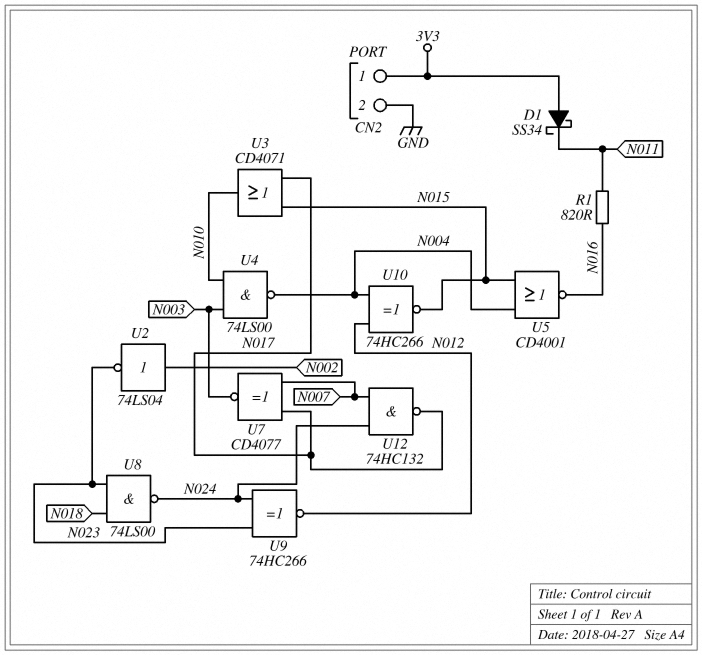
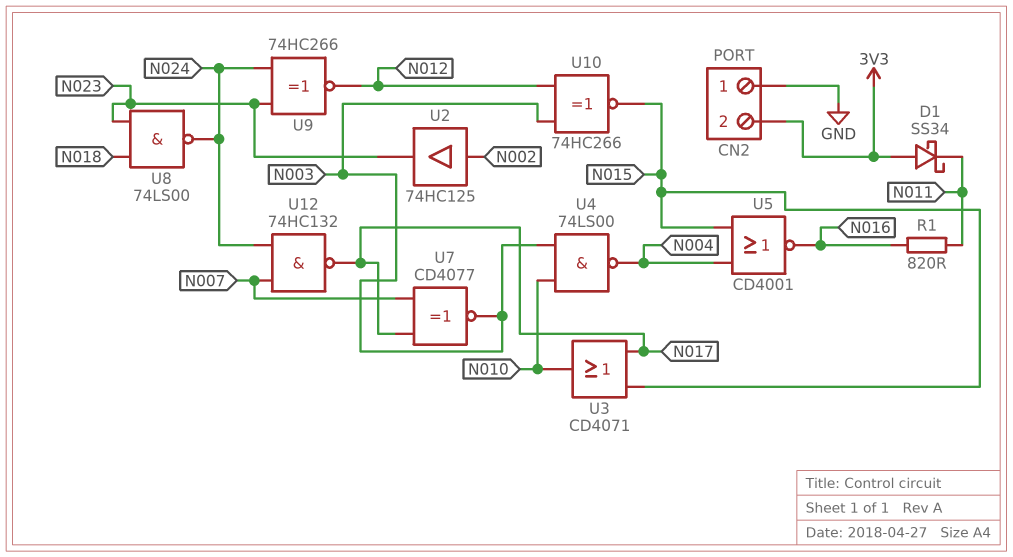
CN2 pin 1: 3V3 -> GND
CN2 pin 2: GND -> 3V3
U2: NOT 74LS04 (in N002, out N023) -> buffer 74HC125 (in N002, out N023)
U10: XNOR 74HC266 (in N004, in N012, out N015) -> XNOR 74HC266 (in N003, in N012, out N015)

